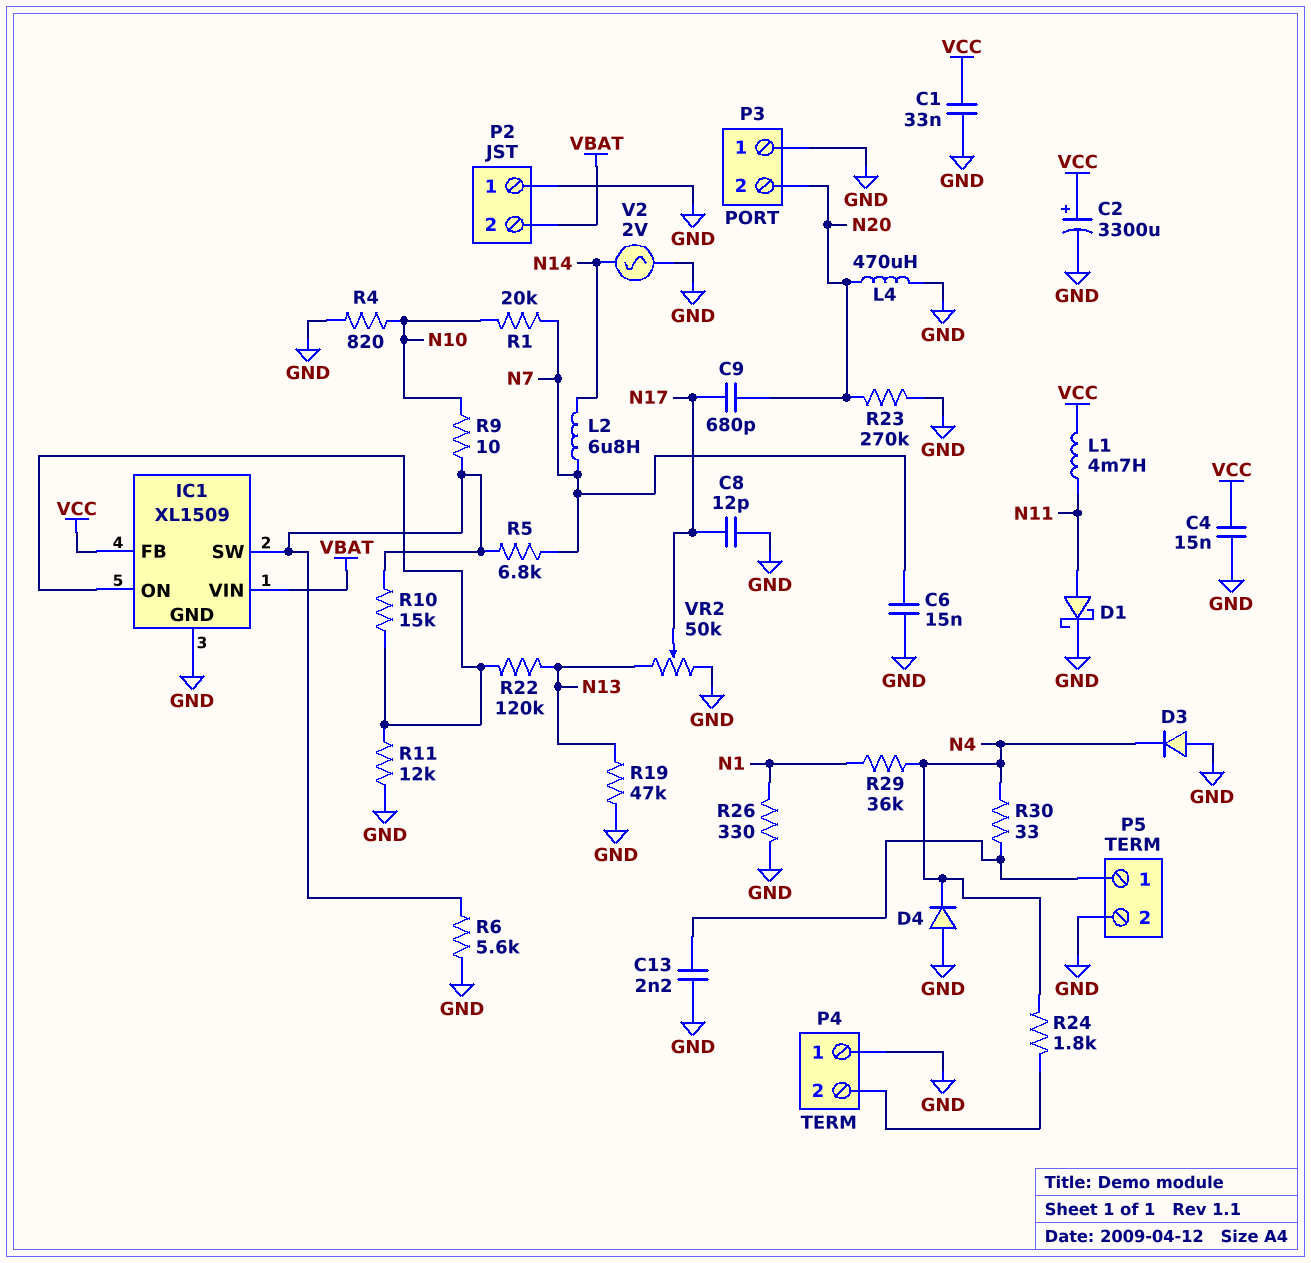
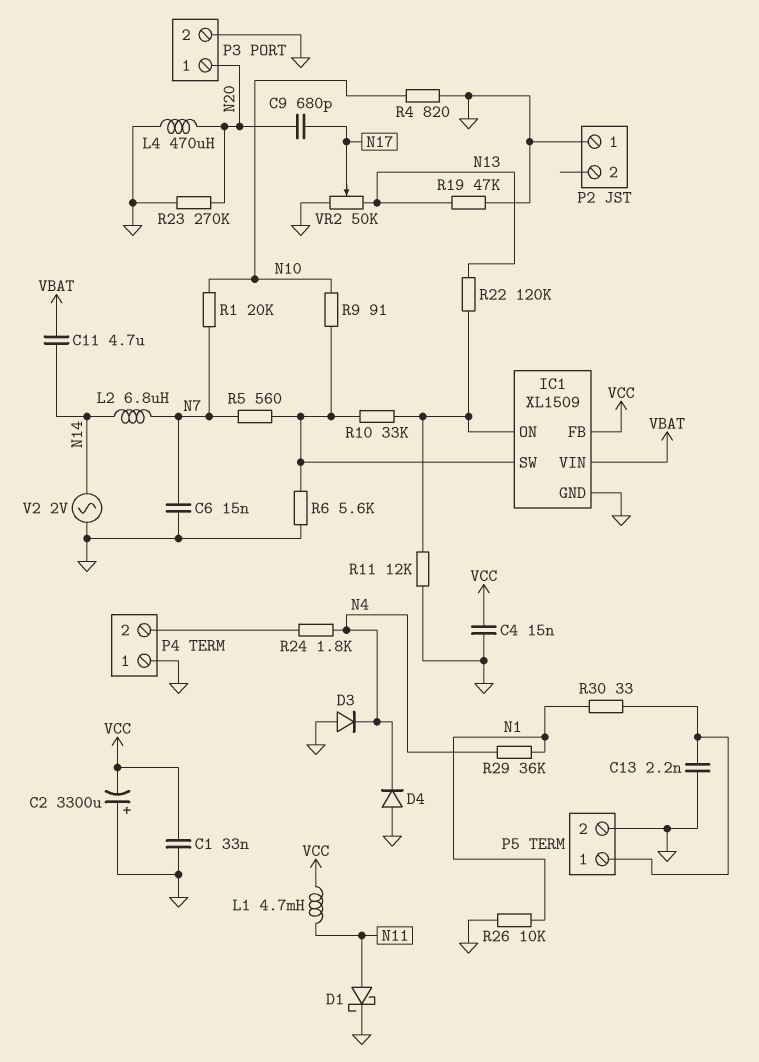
C2: 3300uF (plus VCC, minus GND) -> 3300uF (plus GND, minus VCC)
C8: 12pF (GND, N17) -> none
C11: none -> 4.7uF (N14, VBAT)
P2 pin 2: VBAT -> none
P3 pin 1: GND -> N20
P3 pin 2: N20 -> GND
R5: 6.8k (IC1/SW, N7) -> 560 (IC1/SW, N7)
R9: 10 (IC1/SW, N10) -> 91 (IC1/SW, N10)
R10: 15k (IC1/ON, IC1/SW) -> 33k (IC1/ON, IC1/SW)
R26: 330 (GND, N1) -> 10k (GND, N1)
R30: 33 (N4, P5/1) -> 33 (N1, P5/1)

